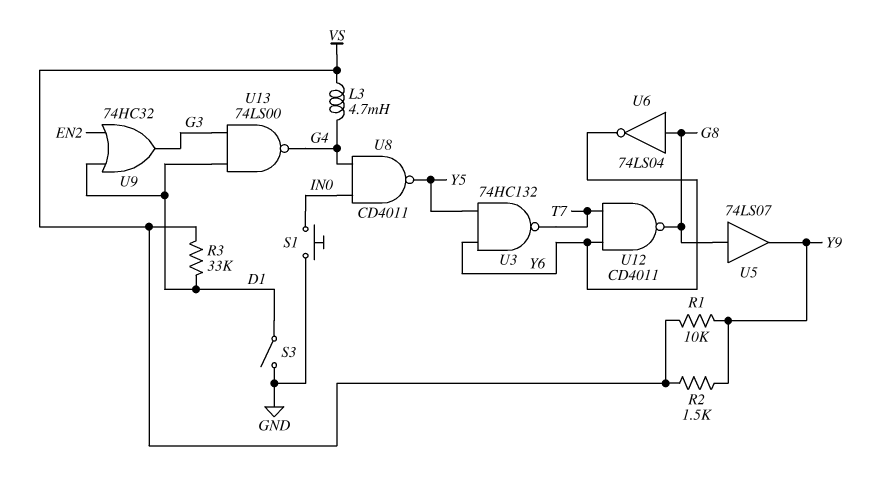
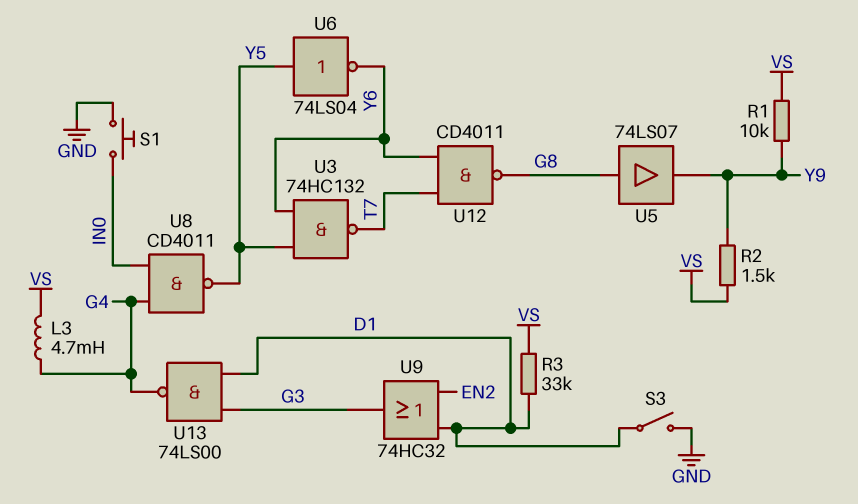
U6: NOT 74LS04 (in G8, out Y6) -> NOT 74LS04 (in Y5, out Y6)

